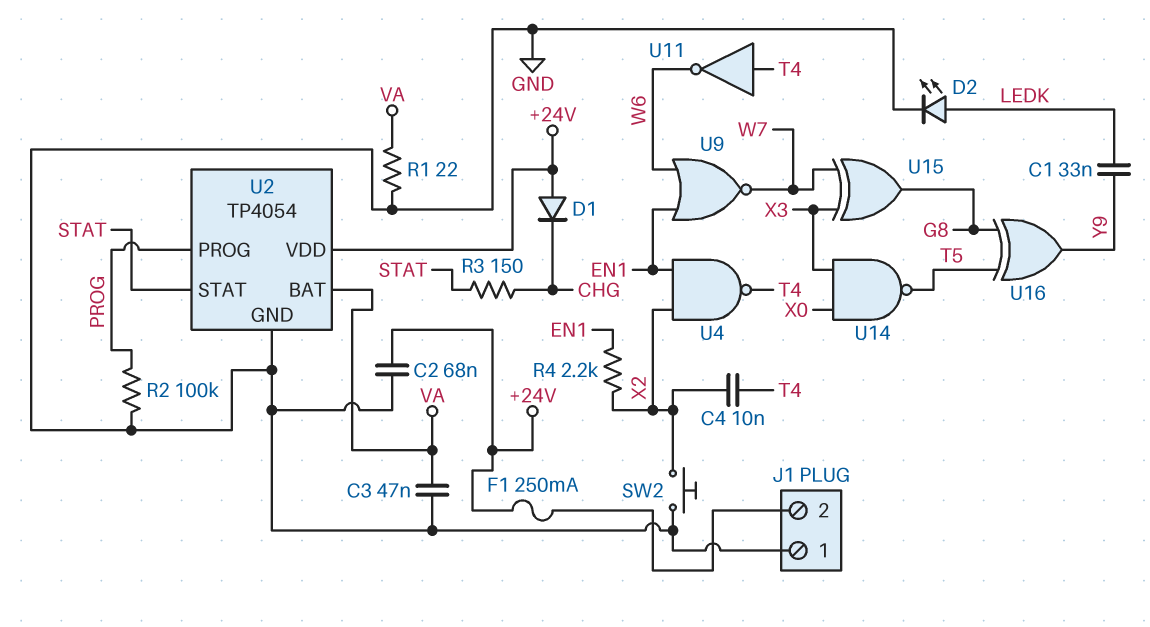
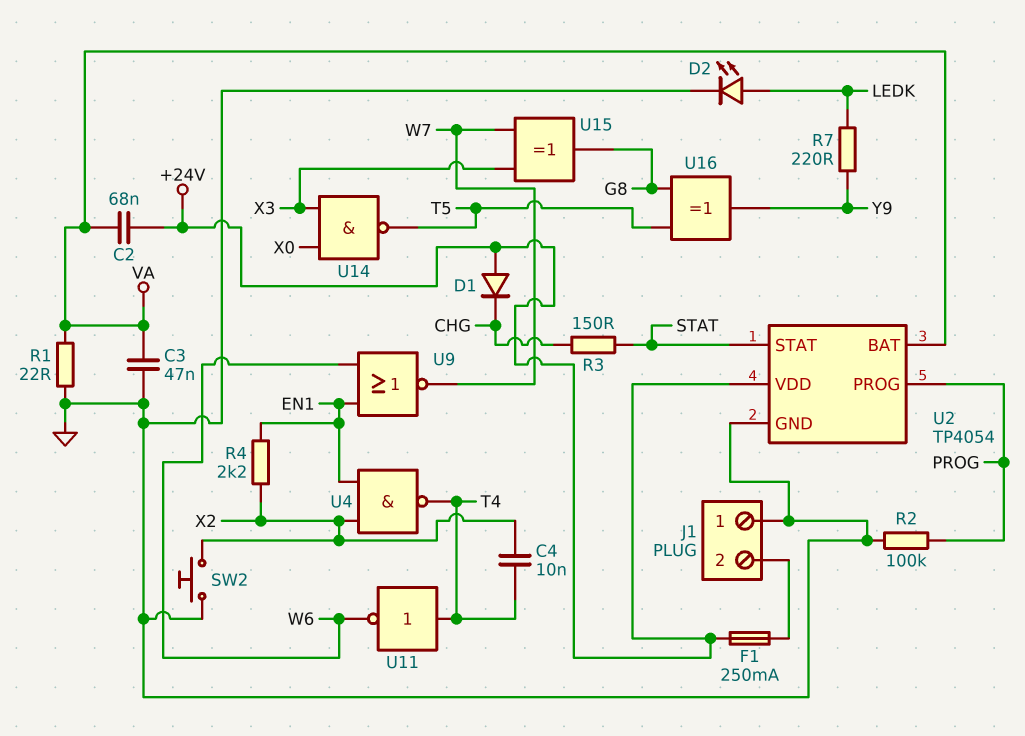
C1: 33nF (LEDK, Y9) -> none
C2: 68nF (+24V, GND) -> 68nF (+24V, VA)
R7: none -> 220 (LEDK, Y9)

